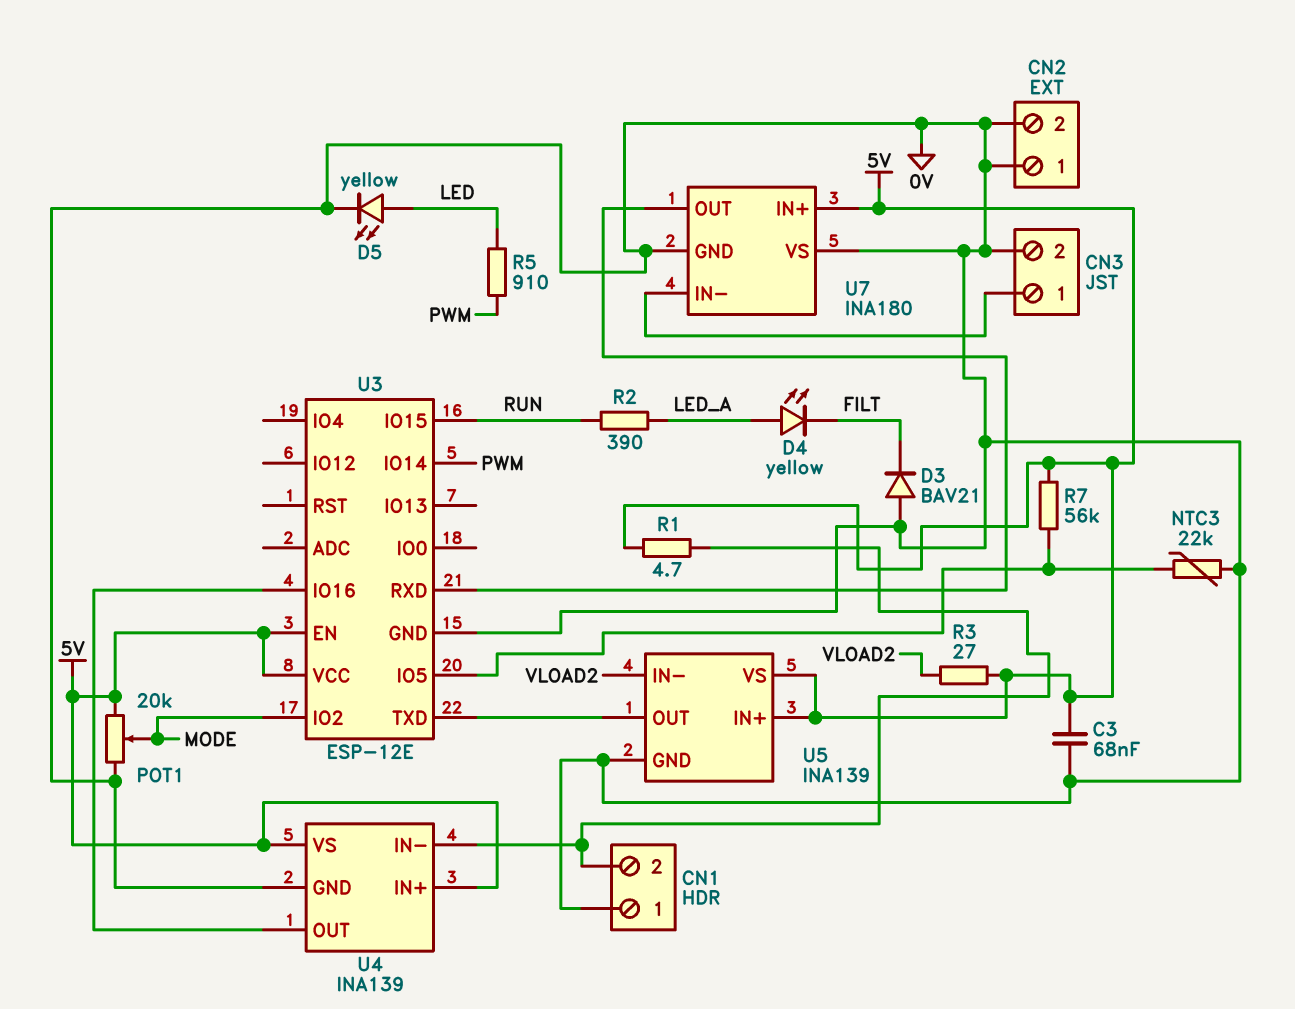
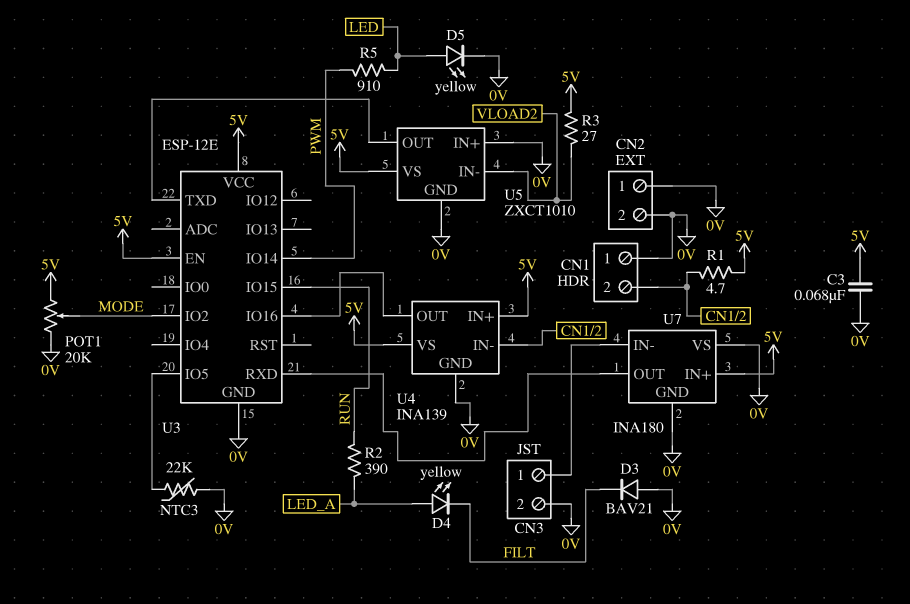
R7: 56k (5V, U3/IO5) -> none
U5: INA139 -> ZXCT1010
U5 pin IN+: 5V -> 0V

